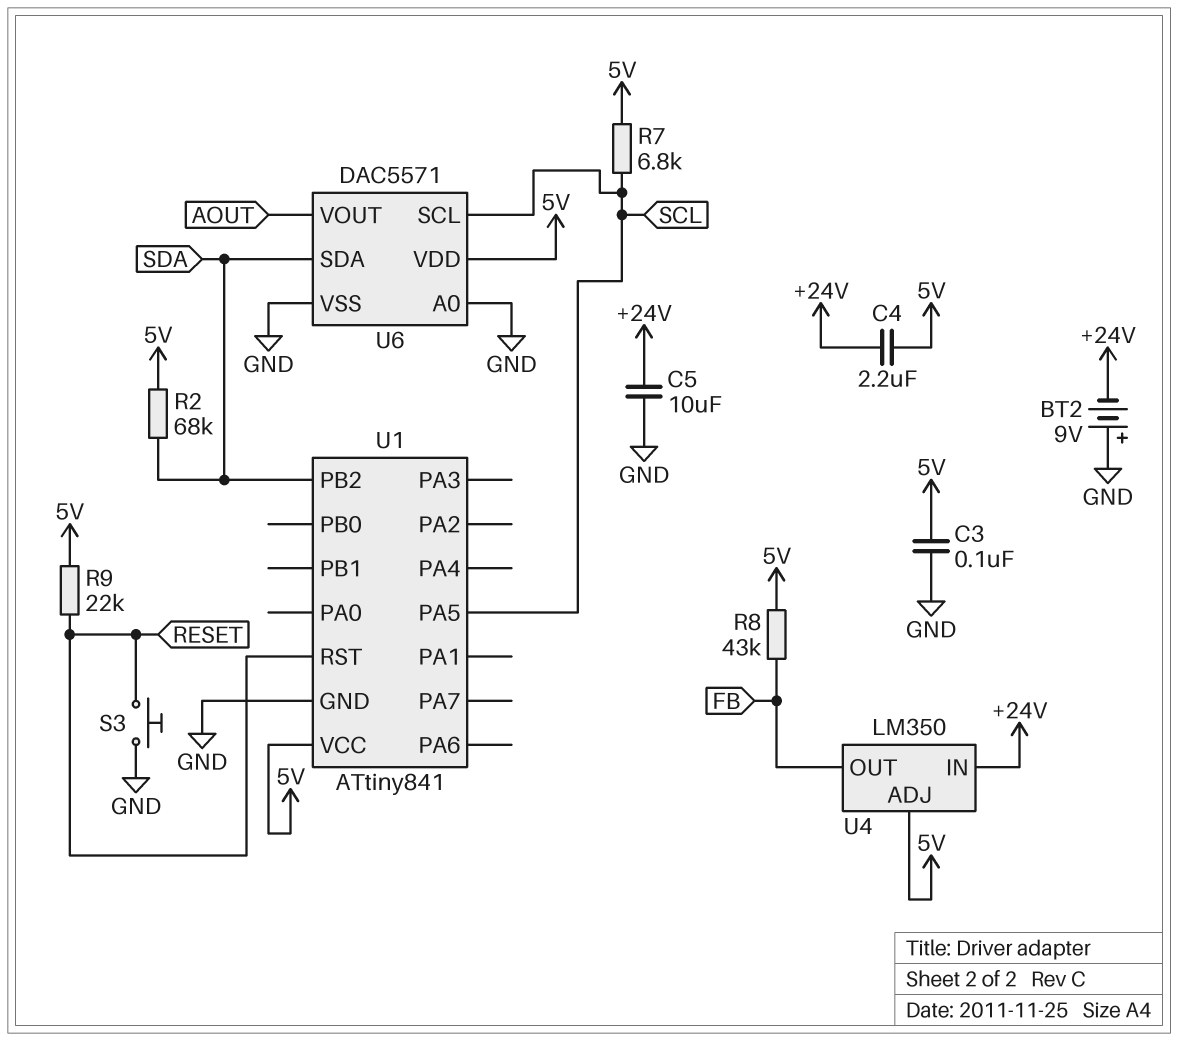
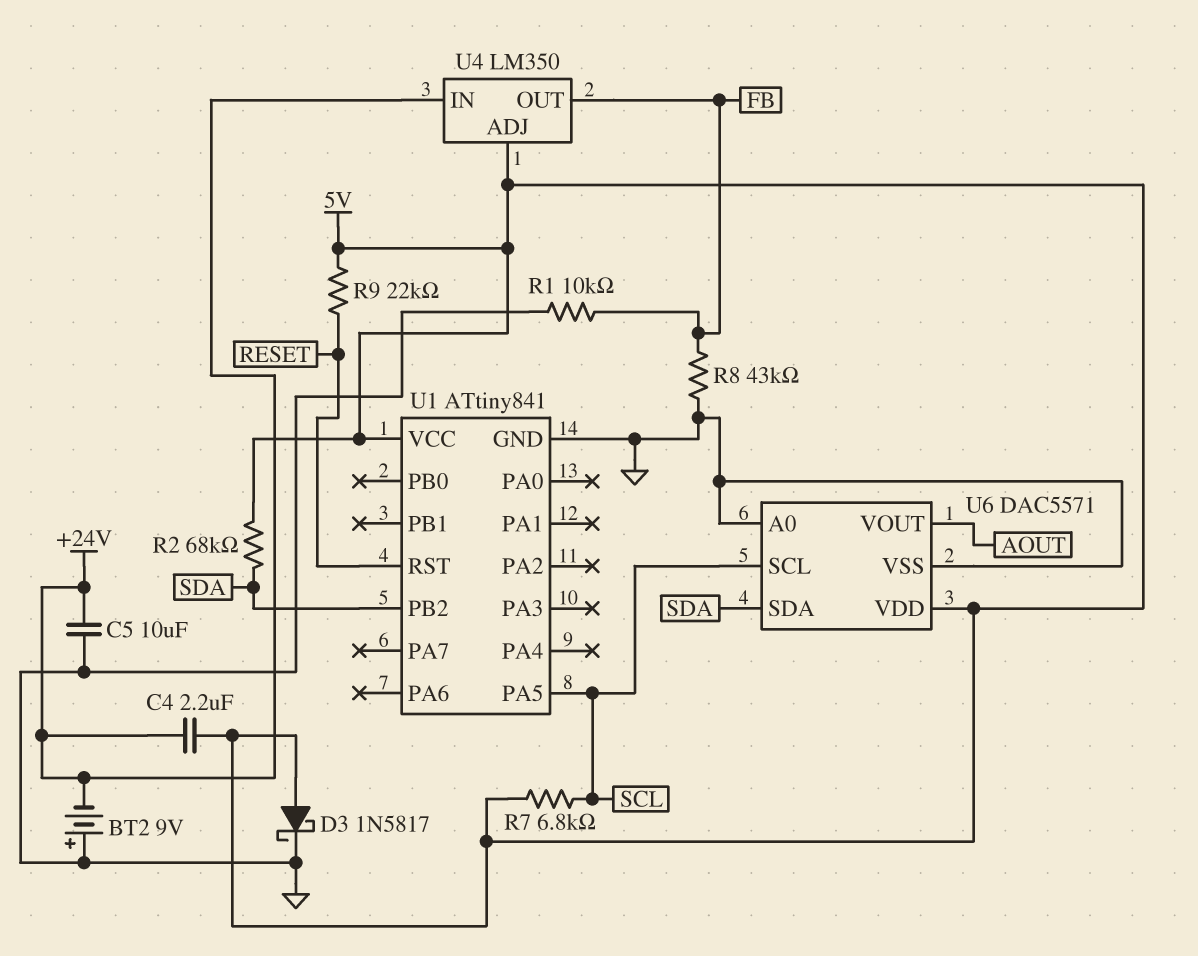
C3: 100nF (5V, GND) -> none
D3: none -> schottky 1N5817 (A 5V, K GND)
R1: none -> 10k (FB, GND)
R8: 43k (5V, FB) -> 43k (FB, GND)
S3: button (GND, RESET) -> none

